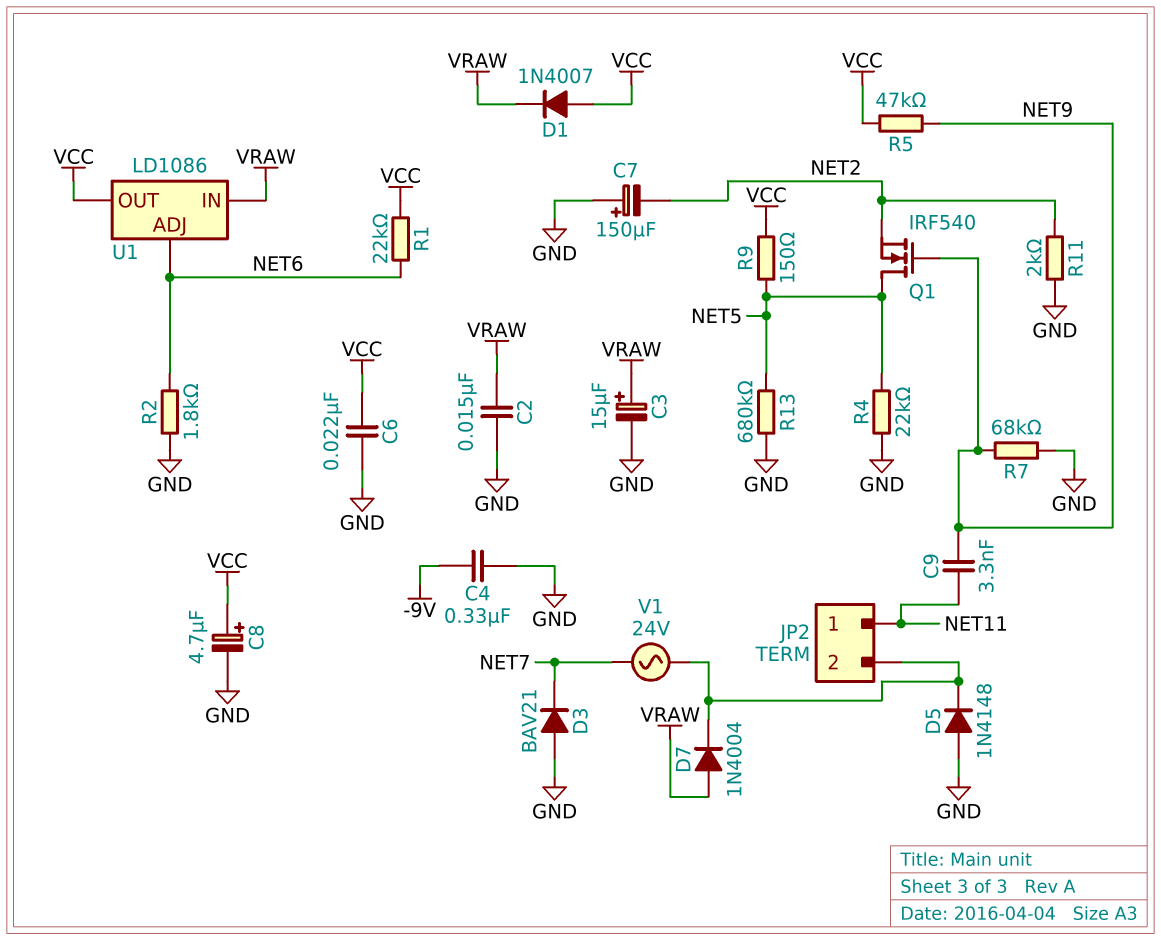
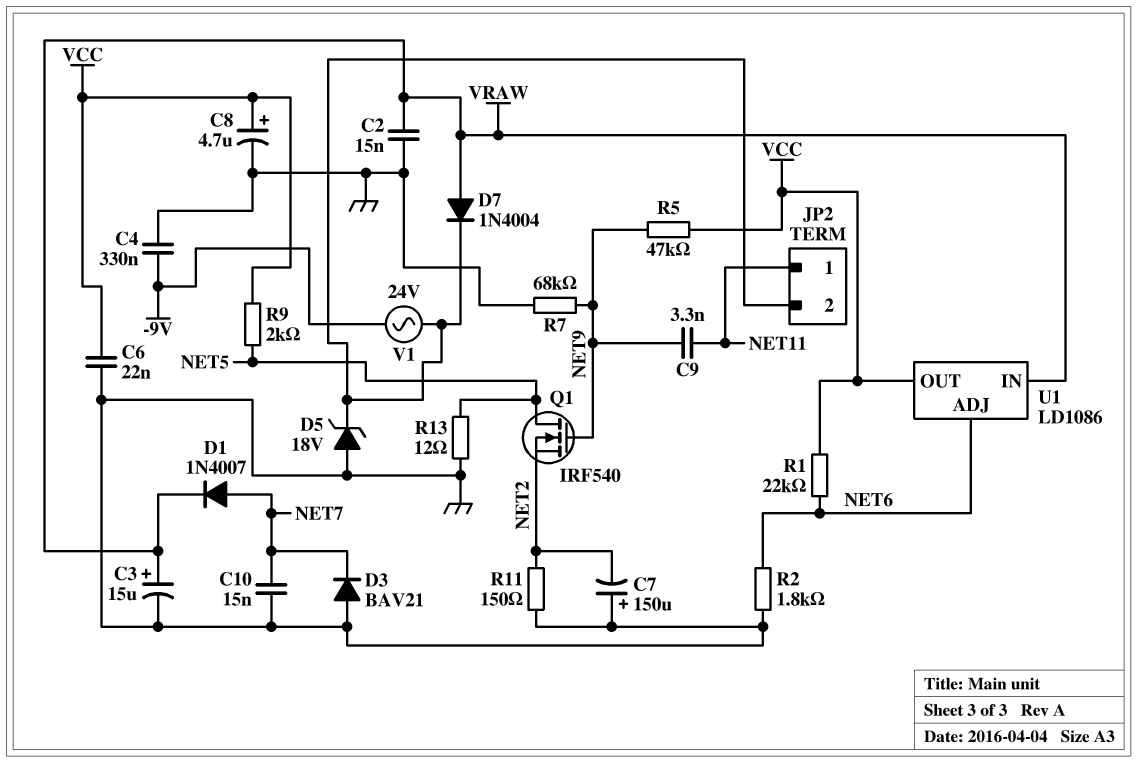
C10: none -> 15nF (GND, NET7)
D1: diode 1N4007 (A VCC, K VRAW) -> diode 1N4007 (A NET7, K VRAW)
D5: diode 1N4148 (A GND, K JP2/2) -> zener 18V (A GND, K JP2/2)
R4: 22k (GND, NET5) -> none
R9: 150 (NET5, VCC) -> 2k (NET5, VCC)
R11: 2k (GND, NET2) -> 150 (GND, NET2)
R13: 680k (GND, NET5) -> 12 (GND, NET5)
V1: AC 24V (JP2/2, NET7) -> AC 24V (-9V, JP2/2)

